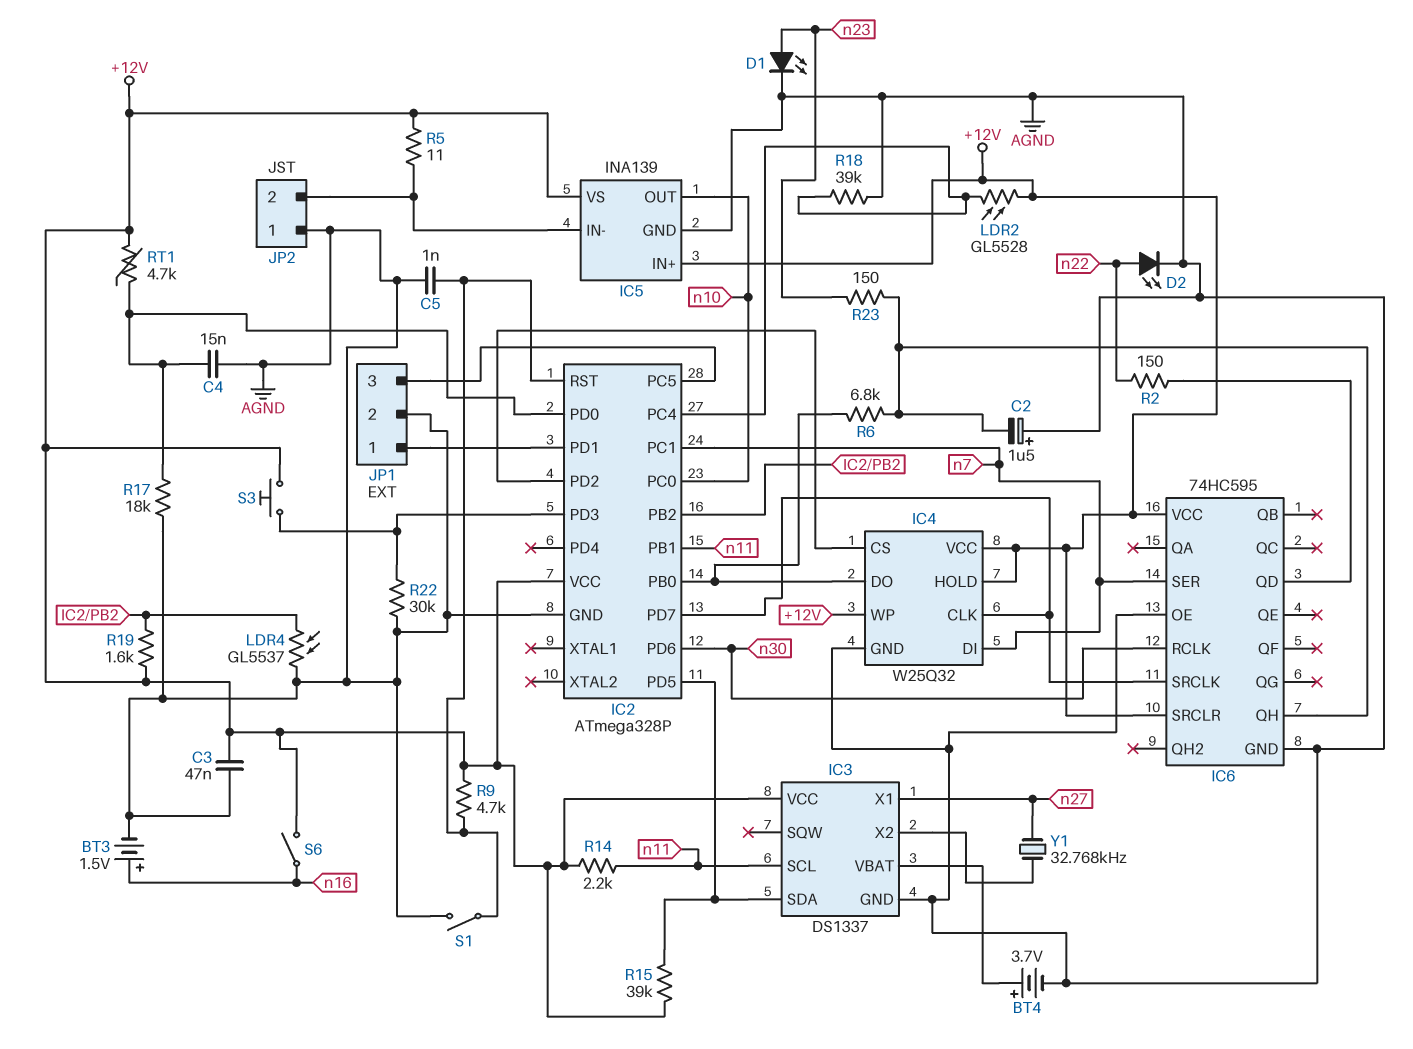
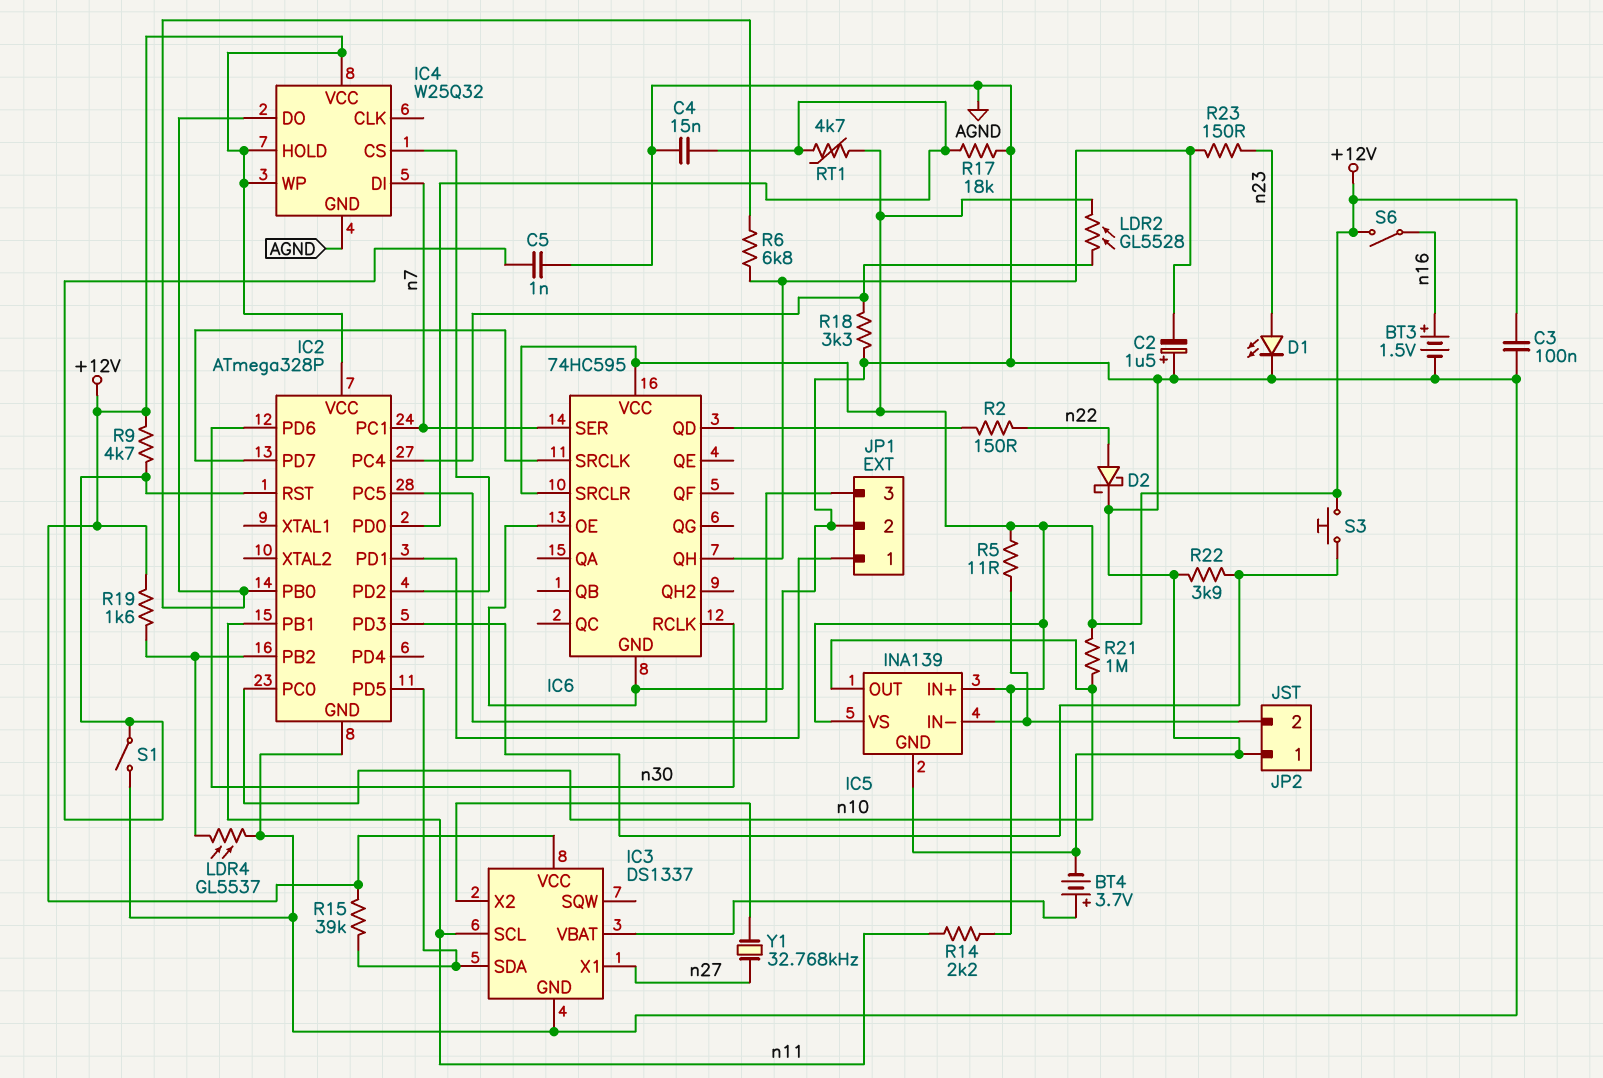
C3: 47nF (+12V, AGND) -> 100nF (+12V, AGND)
D2: LED (A n22, K AGND) -> schottky (A n22, K AGND)
IC4 pin CLK: IC2/PD7 -> none
R18: 39k (AGND, IC2/PC4) -> 3.3k (AGND, IC2/PC4)
R21: none -> 1M (+12V, n10)
R22: 30k (AGND, IC2/PD3) -> 3.9k (AGND, IC2/PD3)

